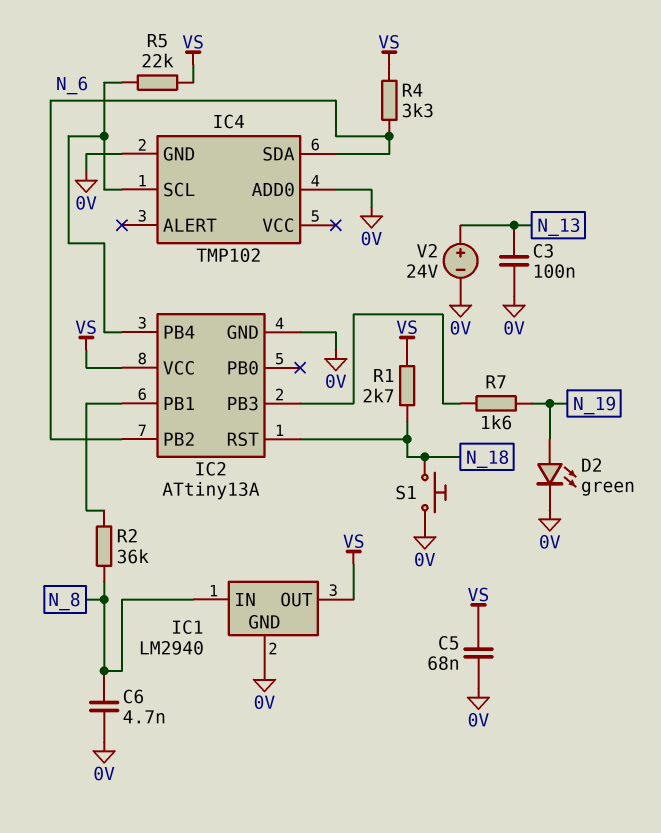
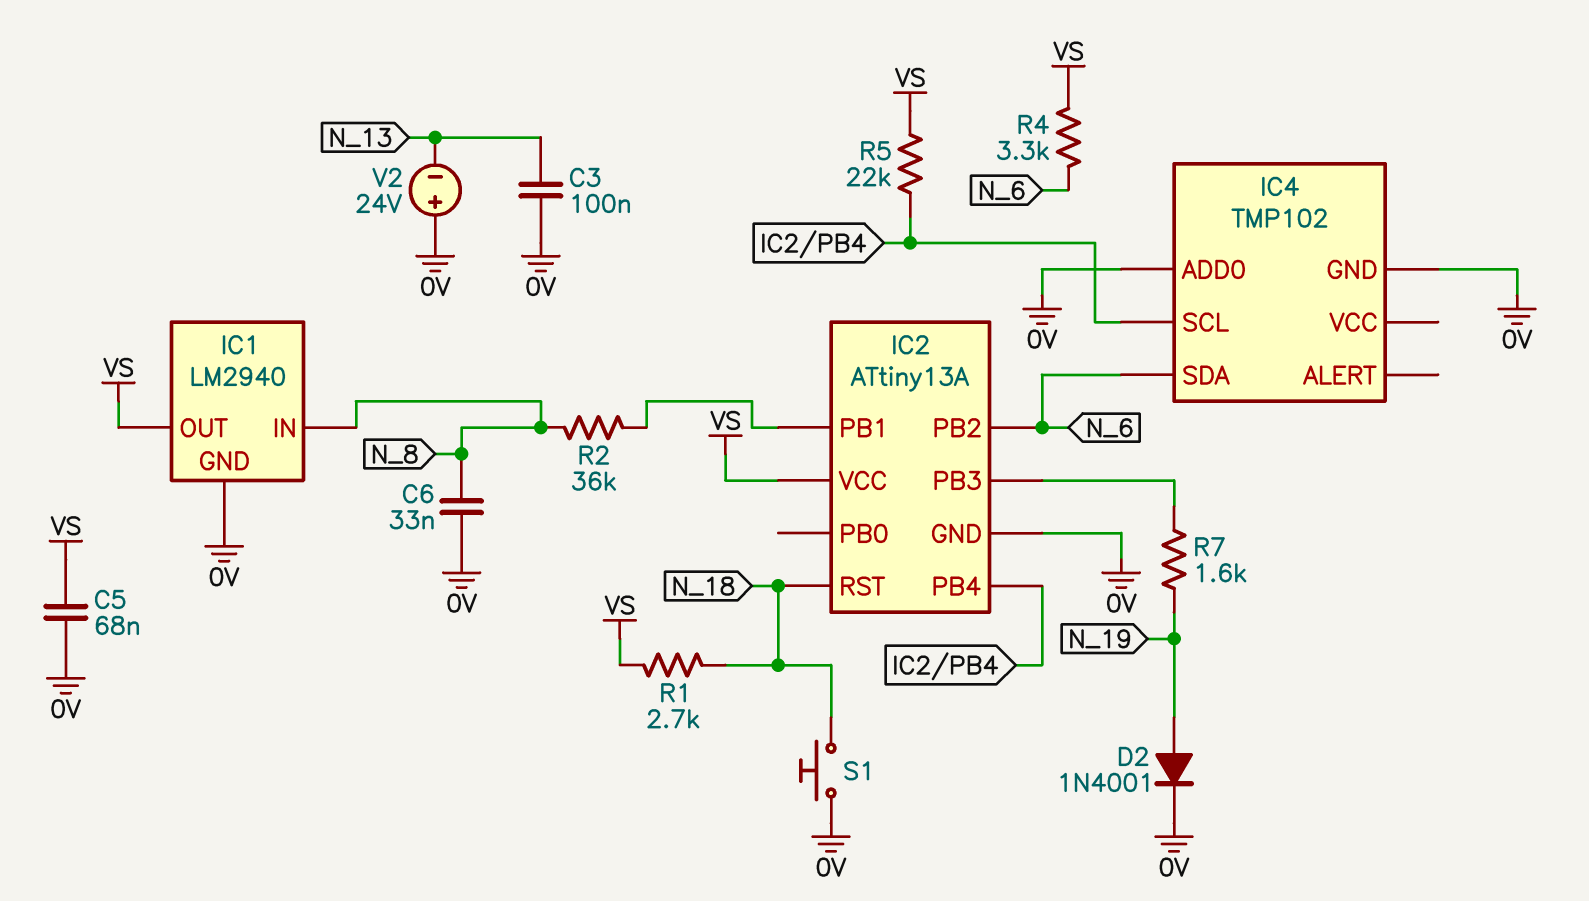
C6: 4.7nF (0V, N_8) -> 33nF (0V, N_8)
D2: LED green (A N_19, K 0V) -> diode 1N4001 (A N_19, K 0V)
V2: 24V (plus N_13, minus 0V) -> 24V (plus 0V, minus N_13)

